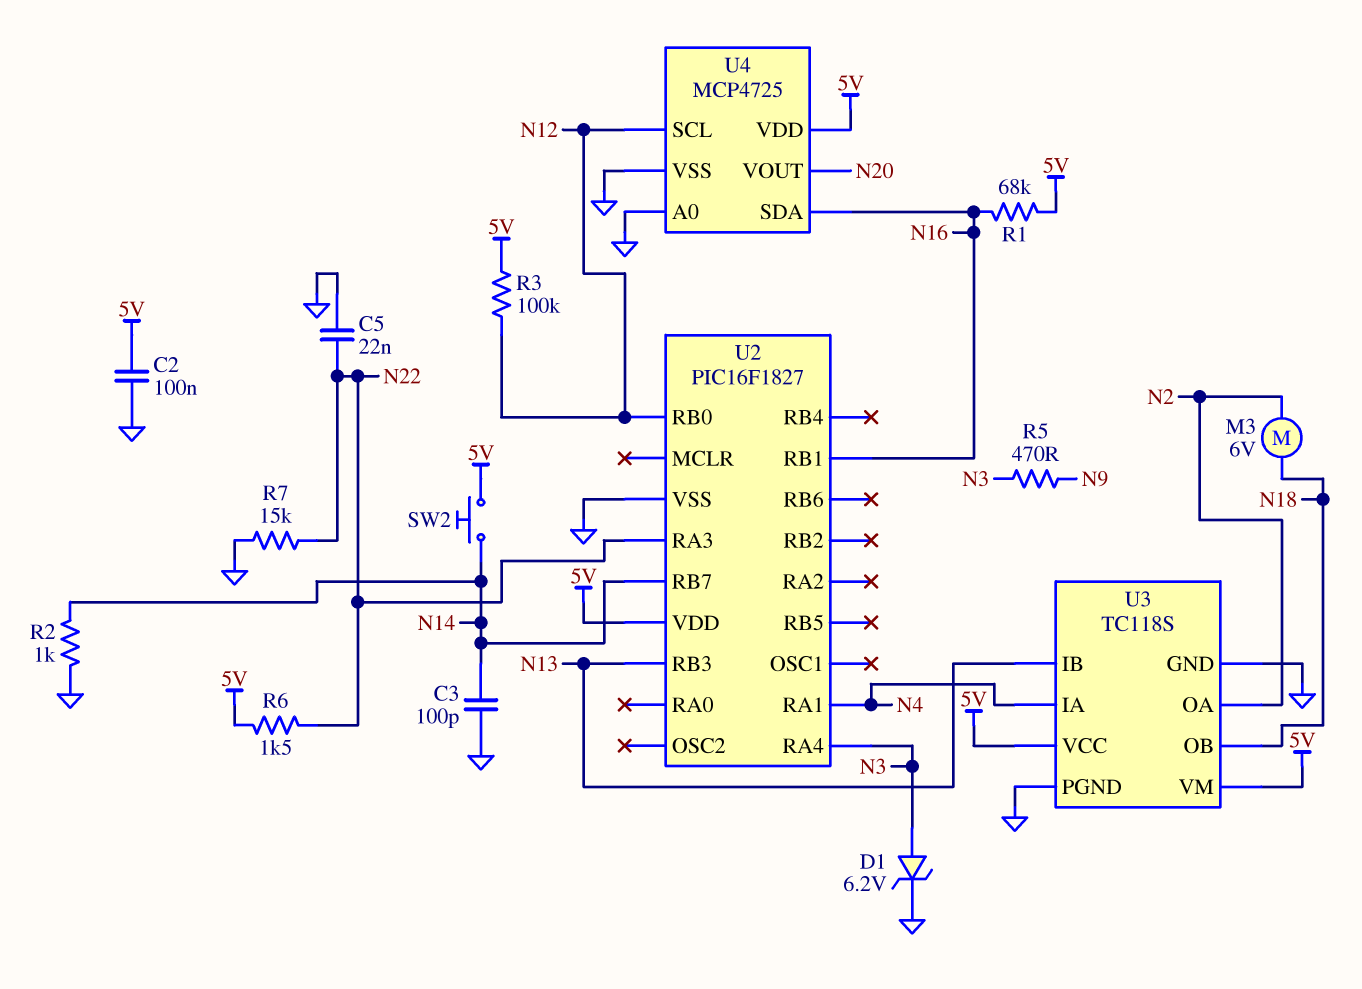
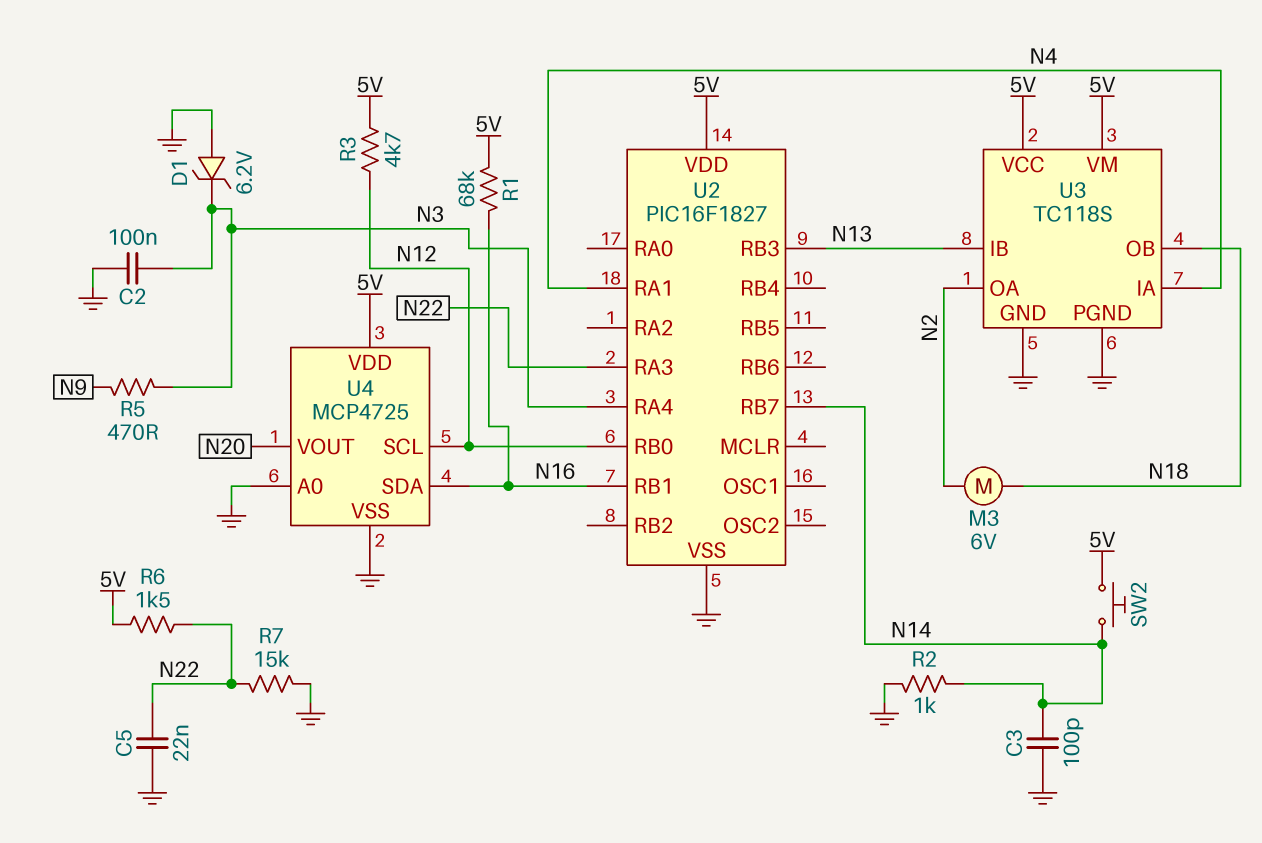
C2: 100nF (5V, GND) -> 100nF (GND, N3)
D1: zener 6.2V (A N3, K GND) -> zener 6.2V (A GND, K N3)
R3: 100k (5V, N12) -> 4.7k (5V, N12)

